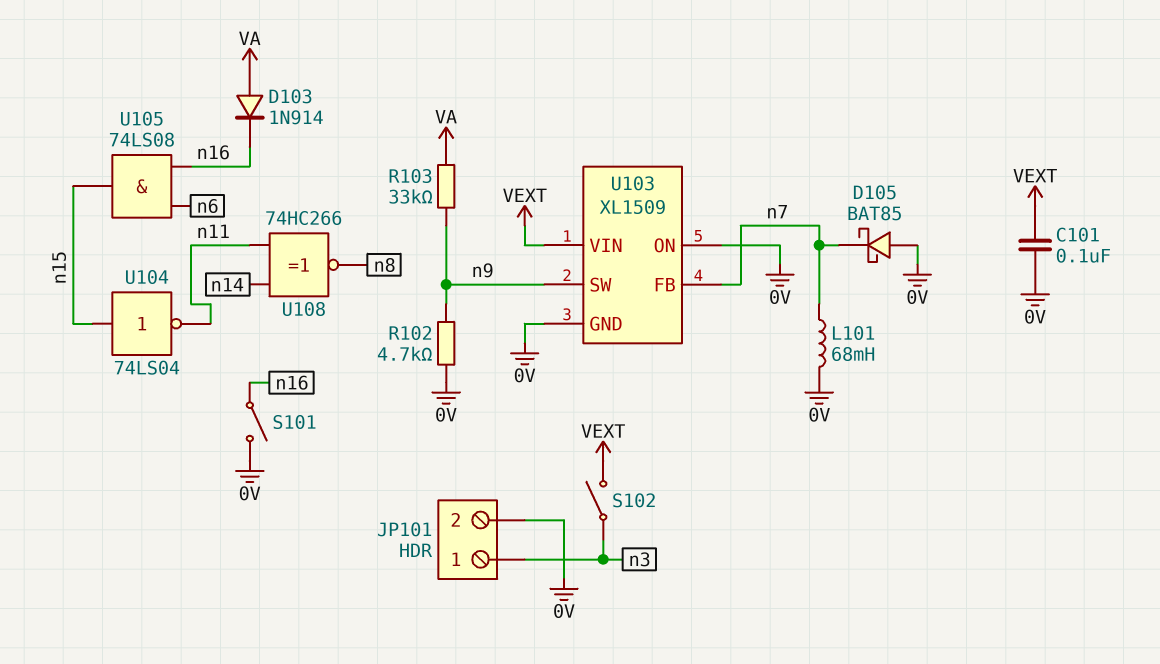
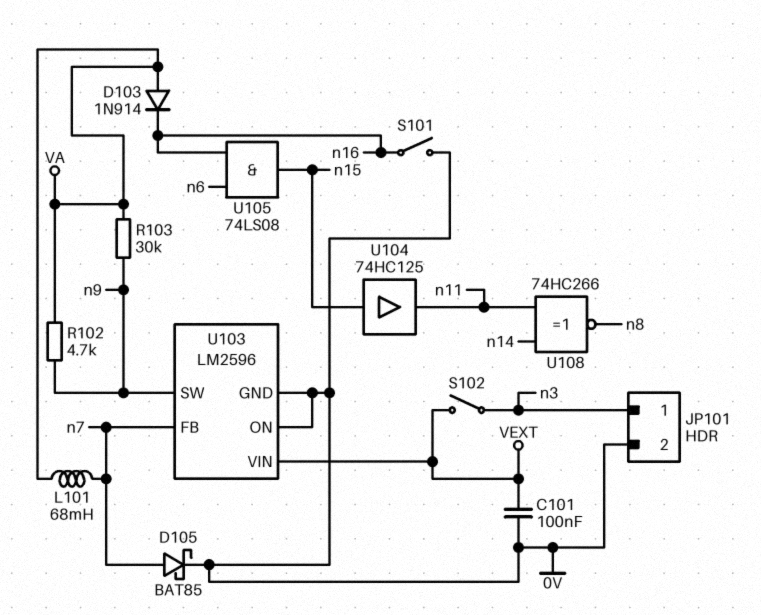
D105: schottky BAT85 (A 0V, K n7) -> schottky BAT85 (A n7, K 0V)
L101: 68mH (0V, n7) -> 68mH (VA, n7)
R102: 4.7k (0V, n9) -> 4.7k (VA, n9)
R103: 33k (VA, n9) -> 30k (VA, n9)
U103: XL1509 -> LM2596
U104: NOT 74LS04 (in n15, out n11) -> buffer 74HC125 (in n15, out n11)

